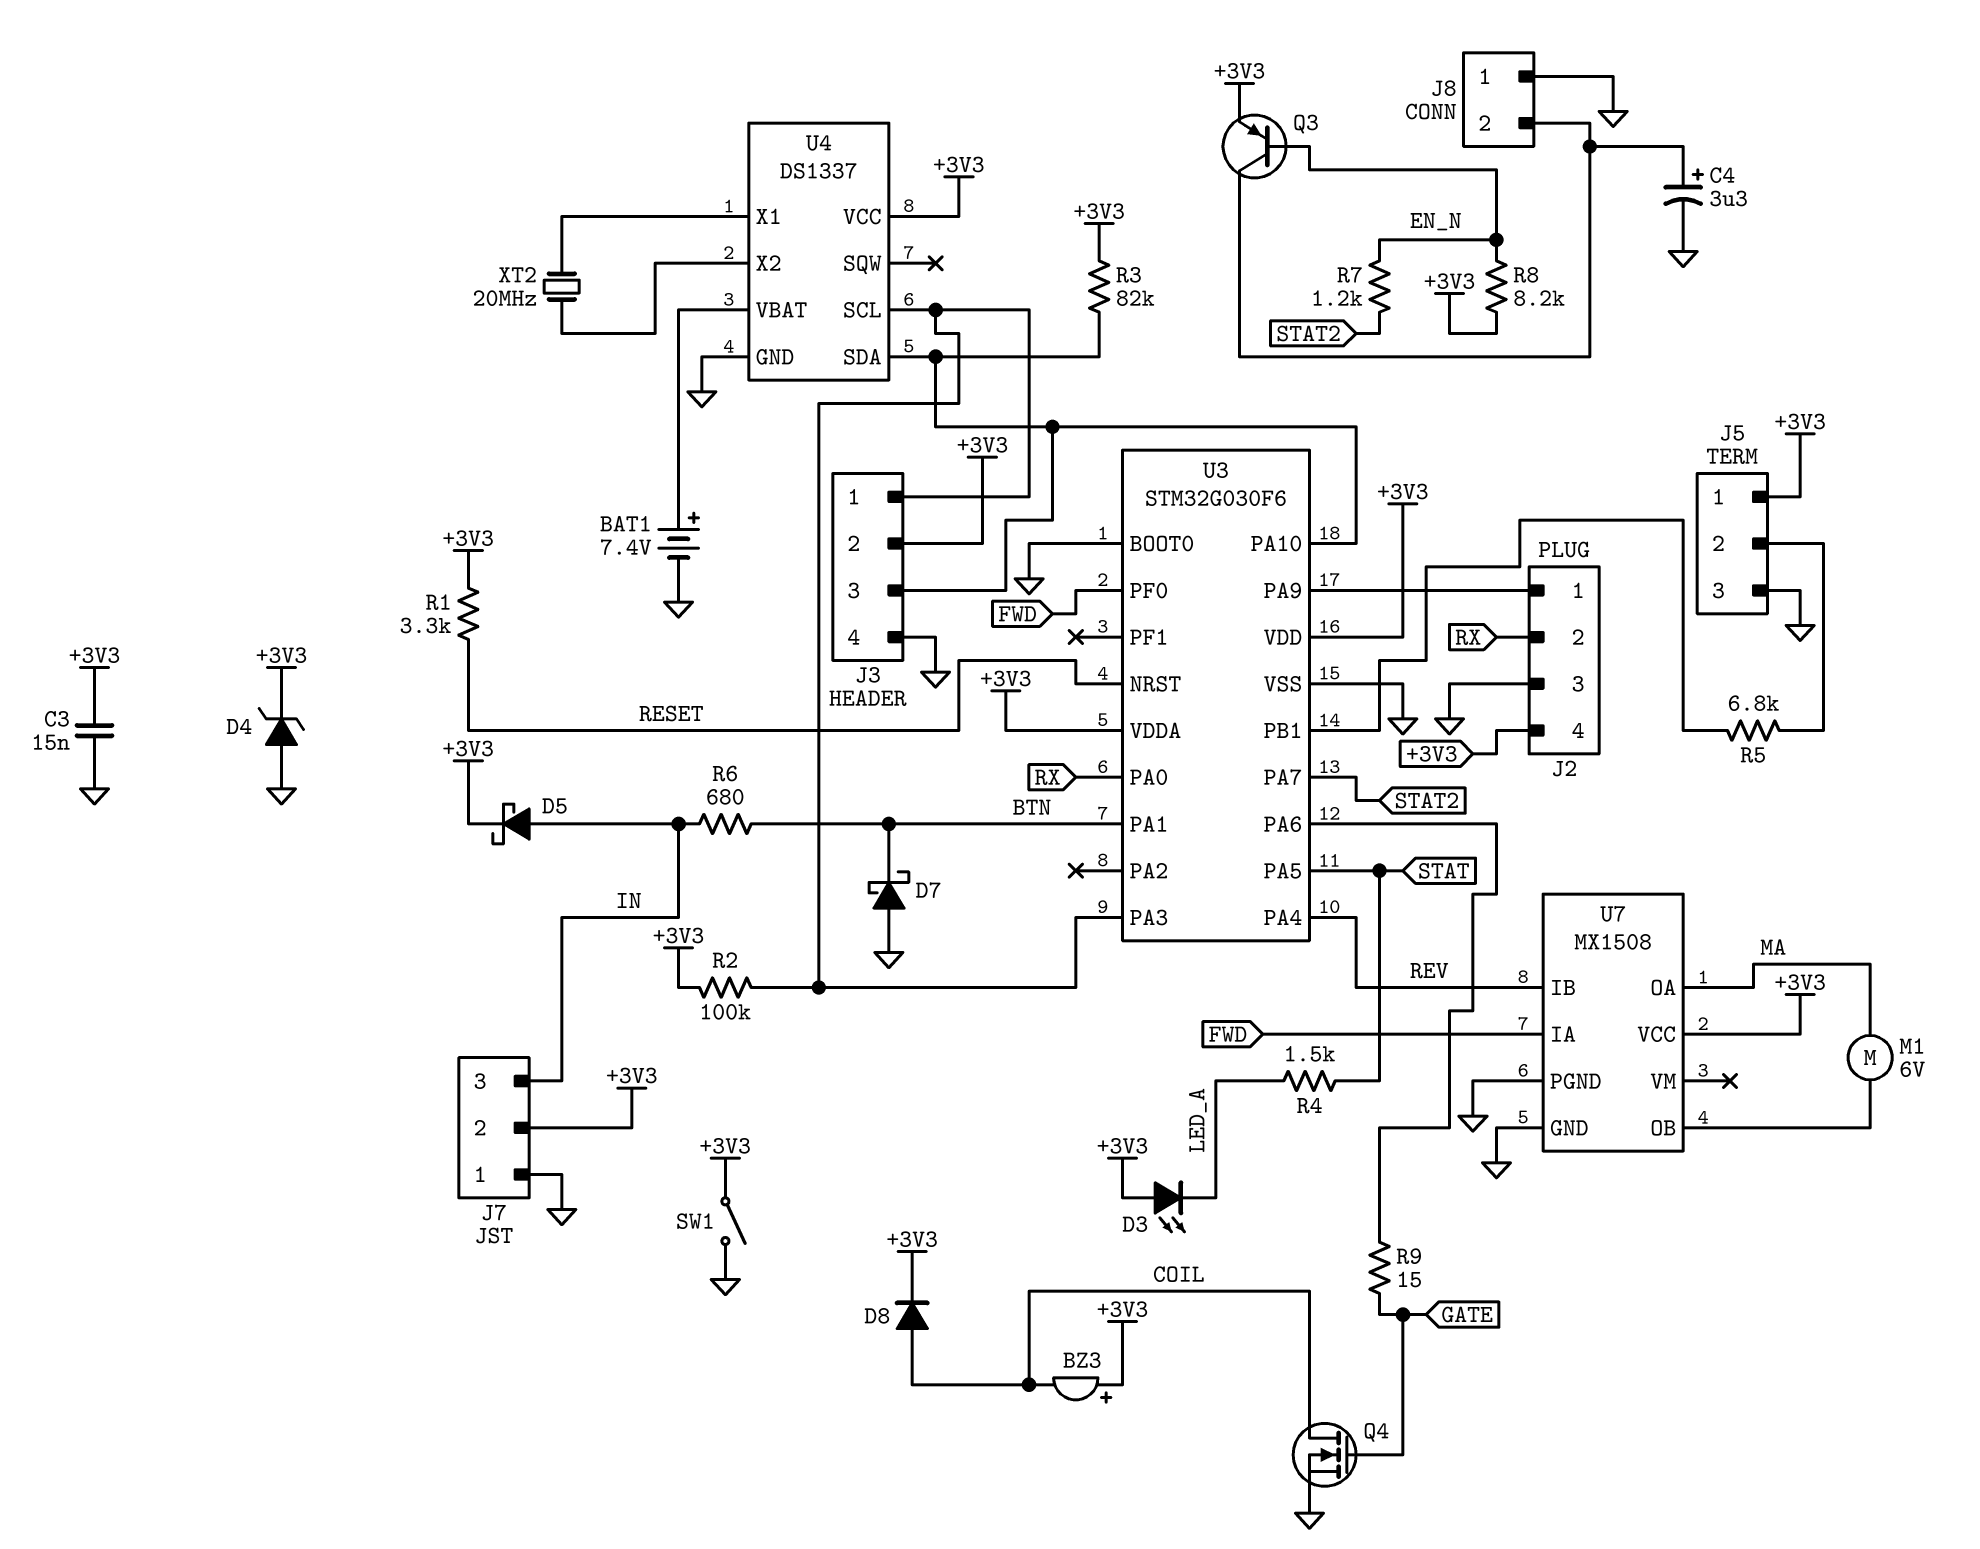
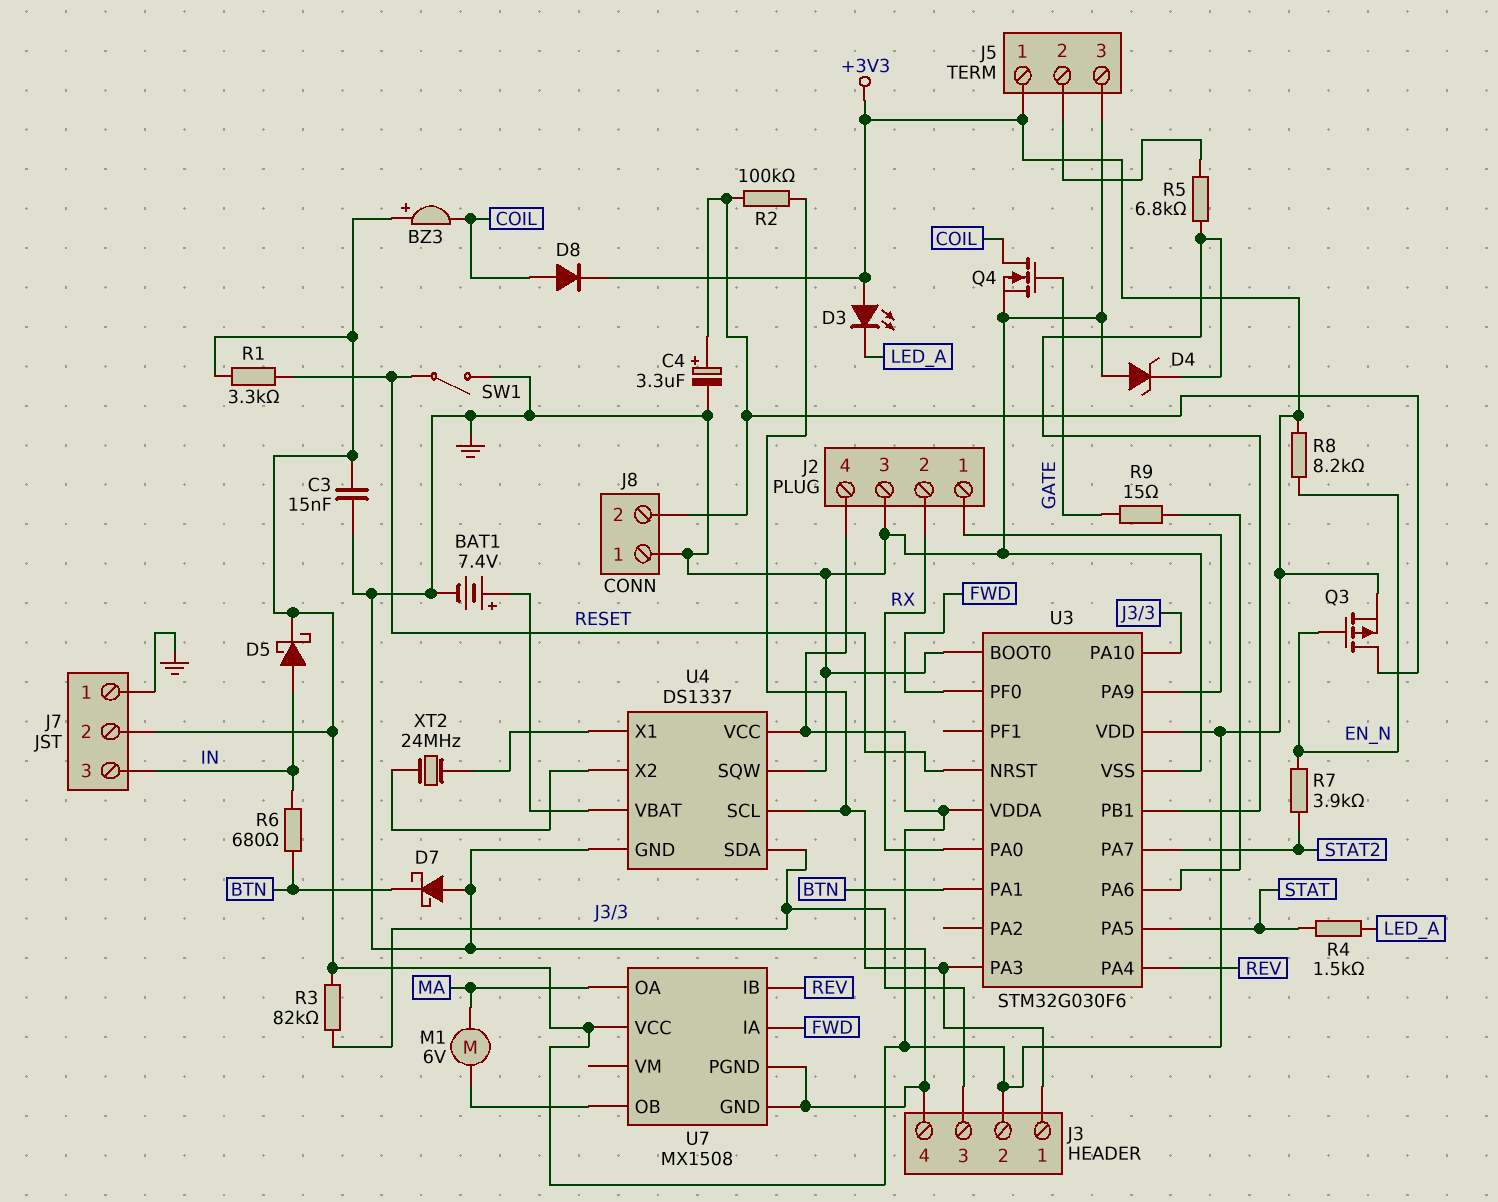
D4: zener (A GND, K +3V3) -> zener (A GND, K U3/PB1)
Q3: PNP (B EN_N, C J8/2, E +3V3) -> PMOS (G EN_N, D J8/2, S +3V3)
R2: 100k (+3V3, J3/1) -> 100k (J3/1, J8/2)
R7: 1.2k (EN_N, STAT2) -> 3.9k (EN_N, STAT2)
SW1: switch (+3V3, GND) -> switch (GND, RESET)
U4 pin SQW: none -> GND
XT2: 20MHz (U4/X1, U4/X2) -> 24MHz (U4/X1, U4/X2)

